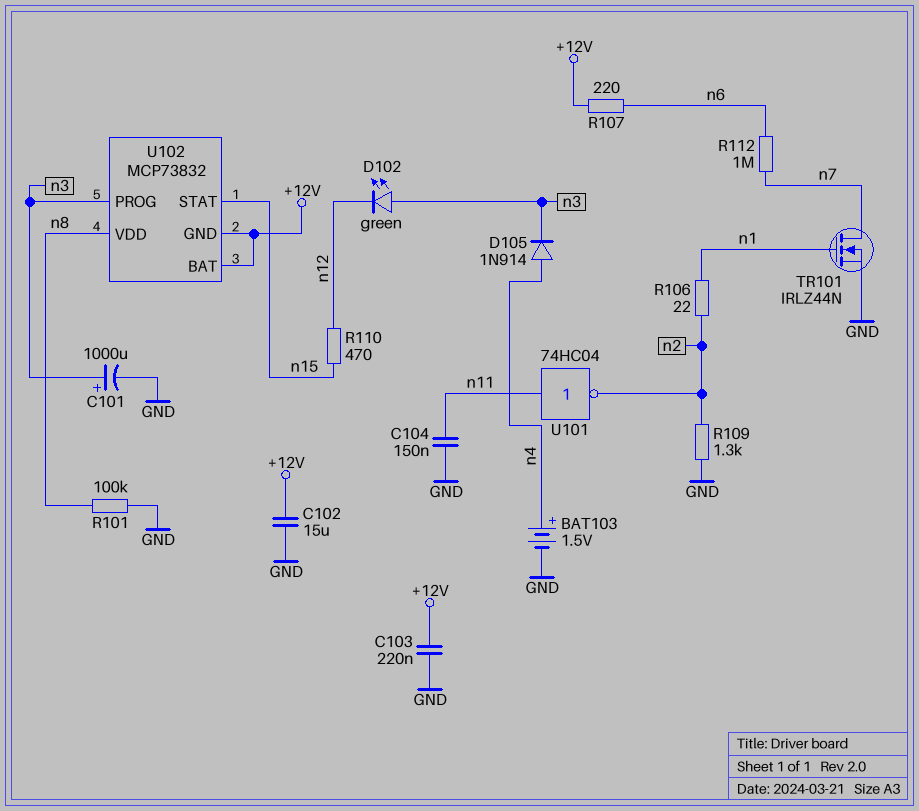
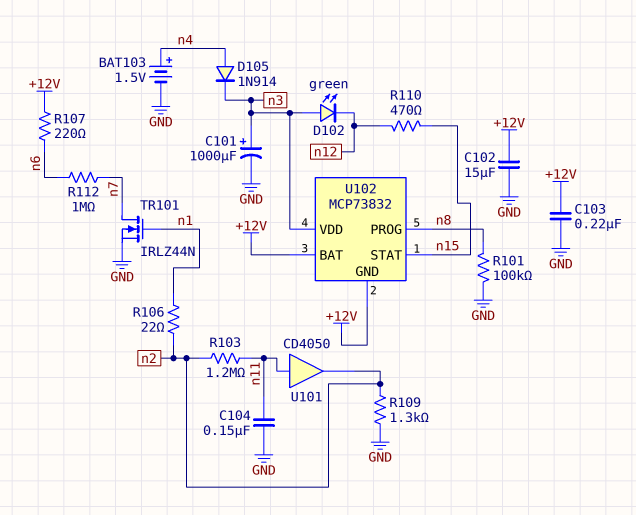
R103: none -> 1.2M (n2, n11)
U101: NOT 74HC04 (in n11, out n2) -> buffer CD4050 (in n11, out n2)
U102 pin PROG: n3 -> n8
U102 pin VDD: n8 -> n3

